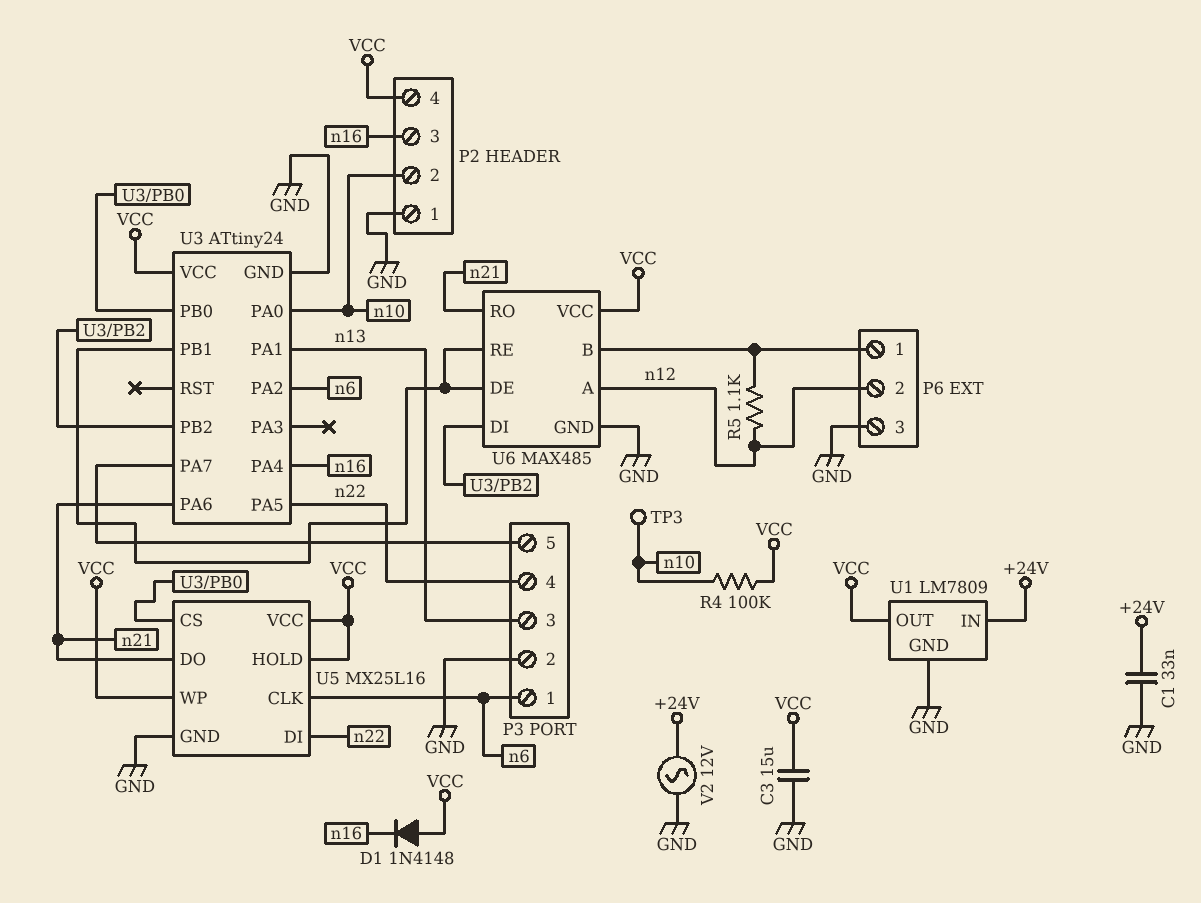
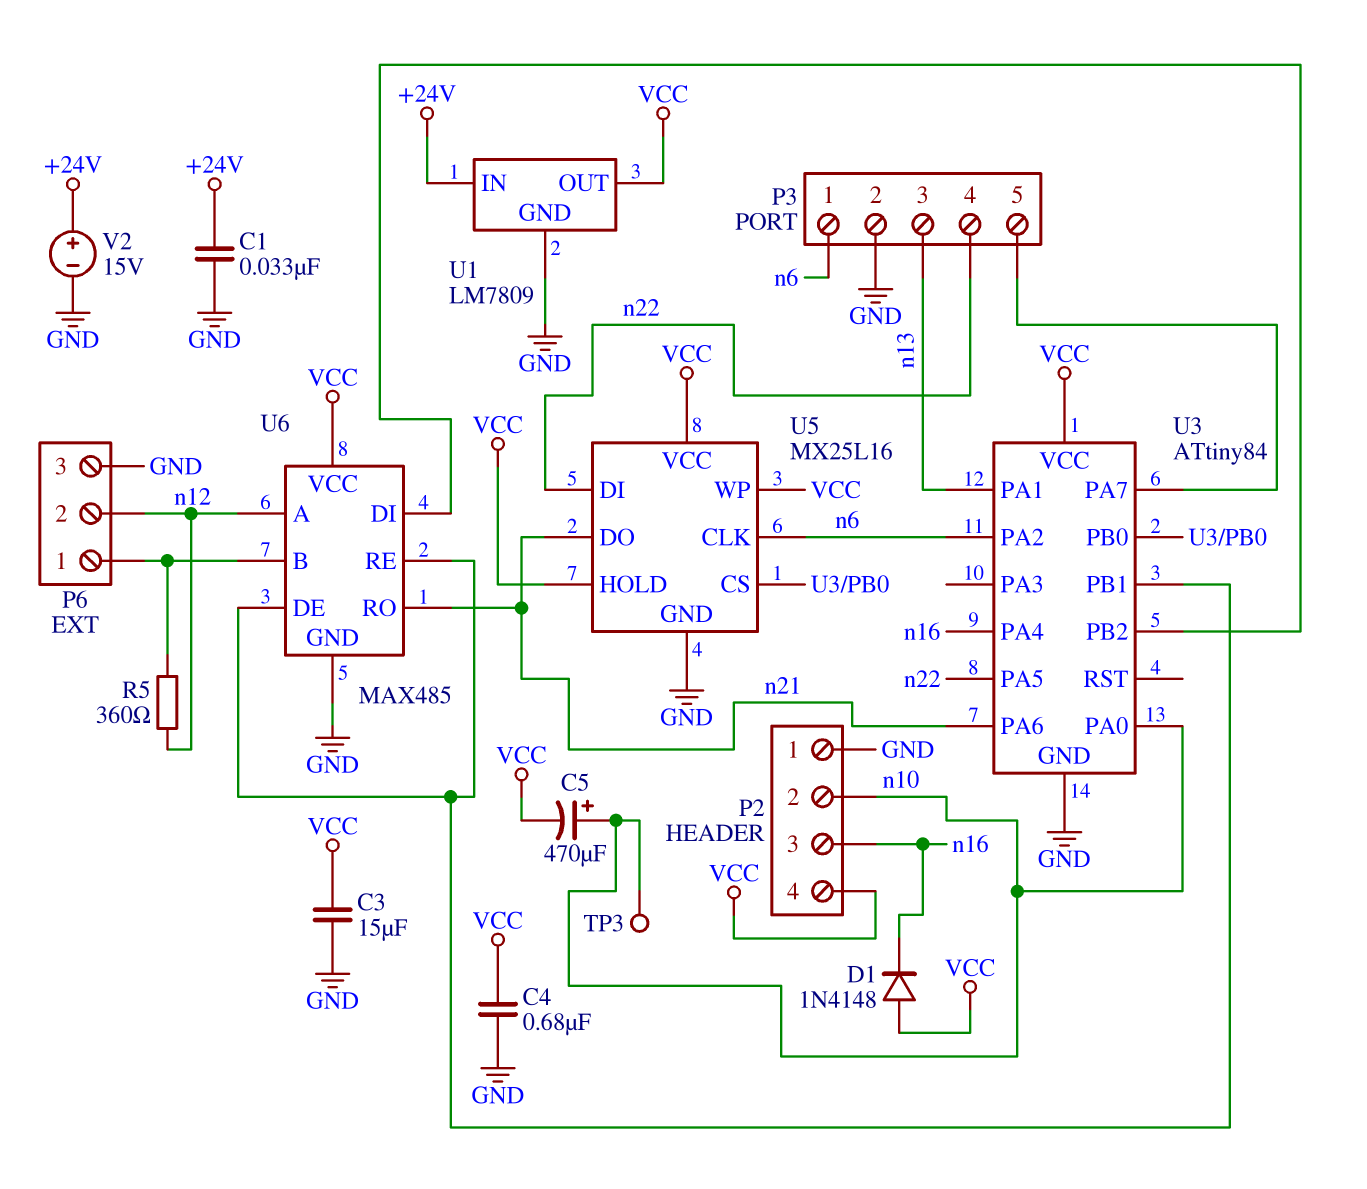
C4: none -> 680nF (GND, VCC)
C5: none -> 470uF (plus n10, minus VCC)
R4: 100k (VCC, n10) -> none
R5: 1.1k (P6/1, n12) -> 360 (P6/1, n12)
U3: ATtiny24 -> ATtiny84
V2: AC 12V (+24V, GND) -> 15V (plus +24V, minus GND)

